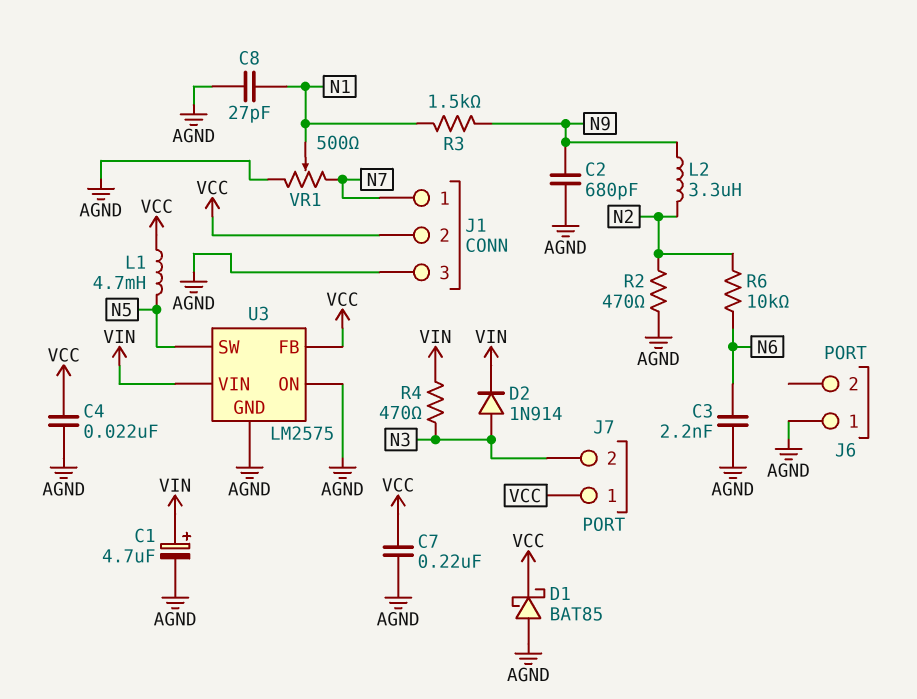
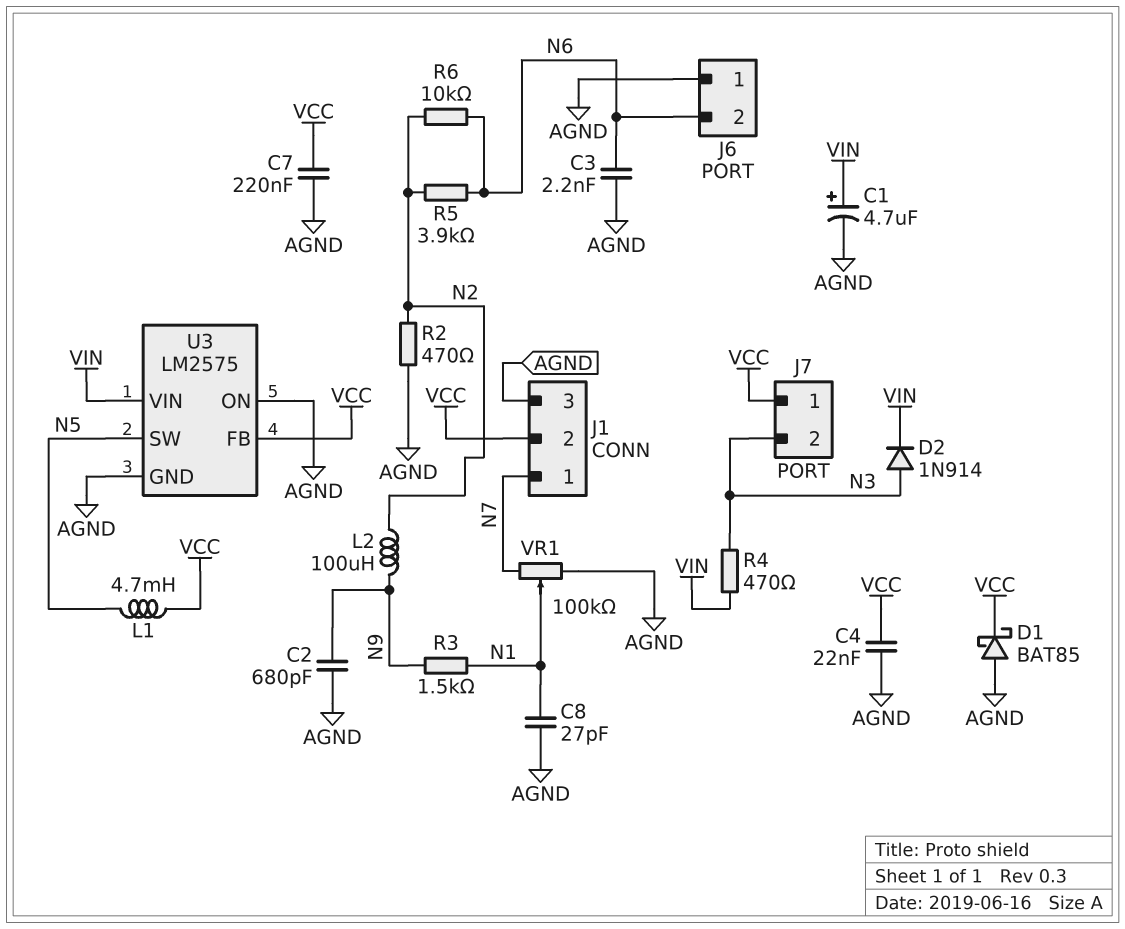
J6 pin 2: none -> N6
L2: 3.3uH (N2, N9) -> 100uH (N2, N9)
R5: none -> 3.9k (N2, N6)
VR1: 500 (AGND, N7, wiper N1) -> 100k (AGND, N7, wiper N1)

